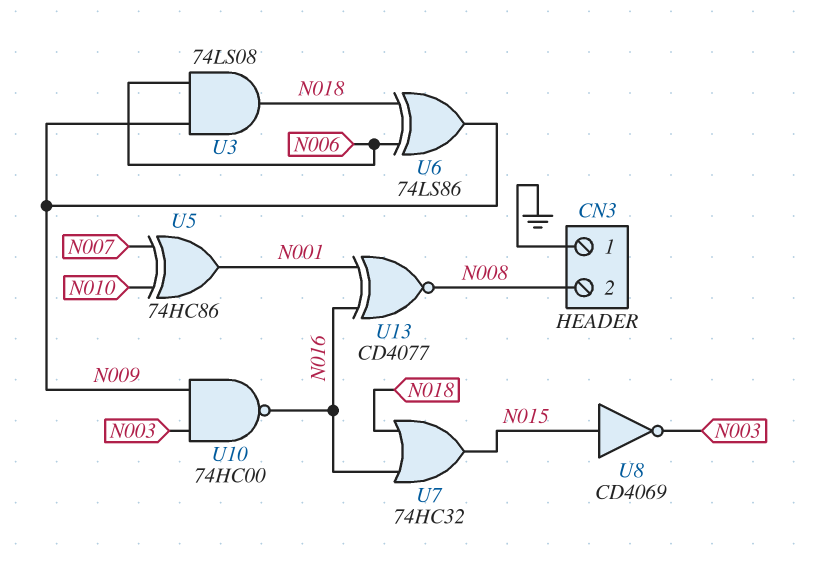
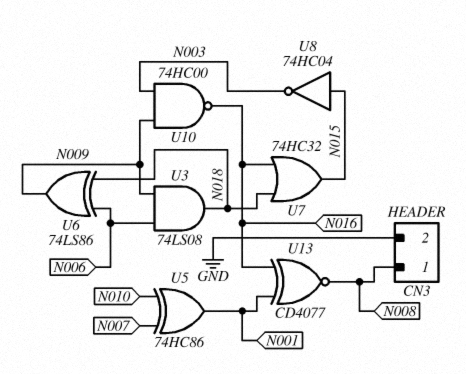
CN3 pin 1: GND -> N008
CN3 pin 2: N008 -> GND
U8: NOT CD4069 (in N015, out N003) -> NOT 74HC04 (in N015, out N003)

